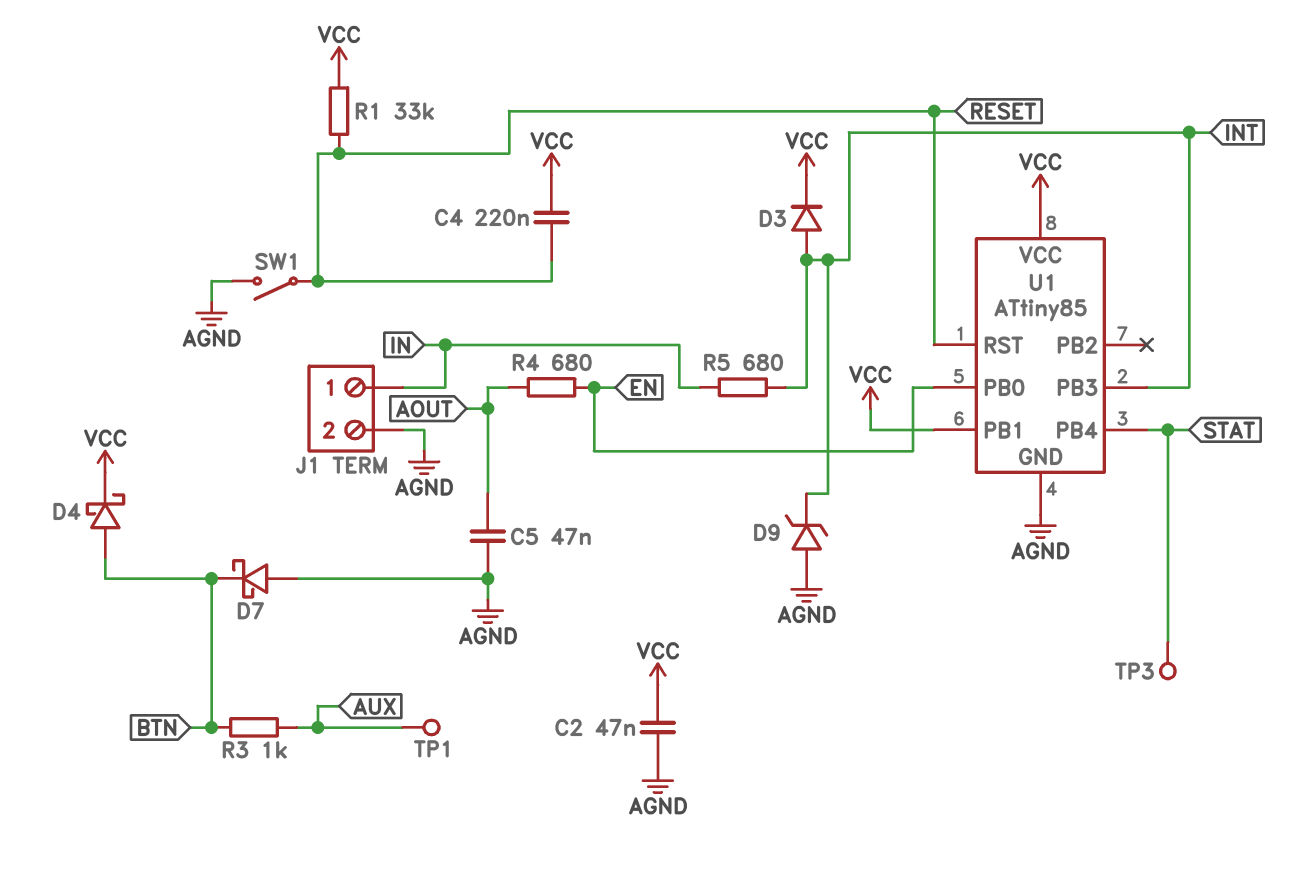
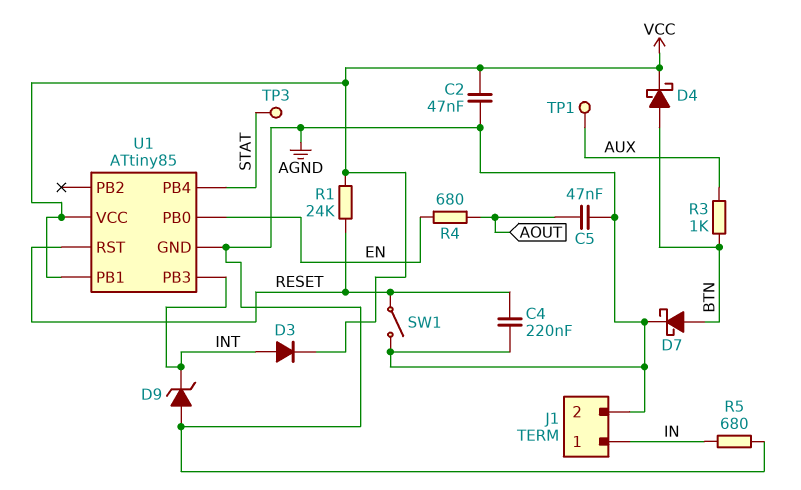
C4: 220nF (RESET, VCC) -> 220nF (AGND, RESET)
D7: schottky (A AGND, K BTN) -> schottky (A BTN, K AGND)
R1: 33k (RESET, VCC) -> 24k (RESET, VCC)
R5: 680 (IN, INT) -> 680 (AGND, IN)

